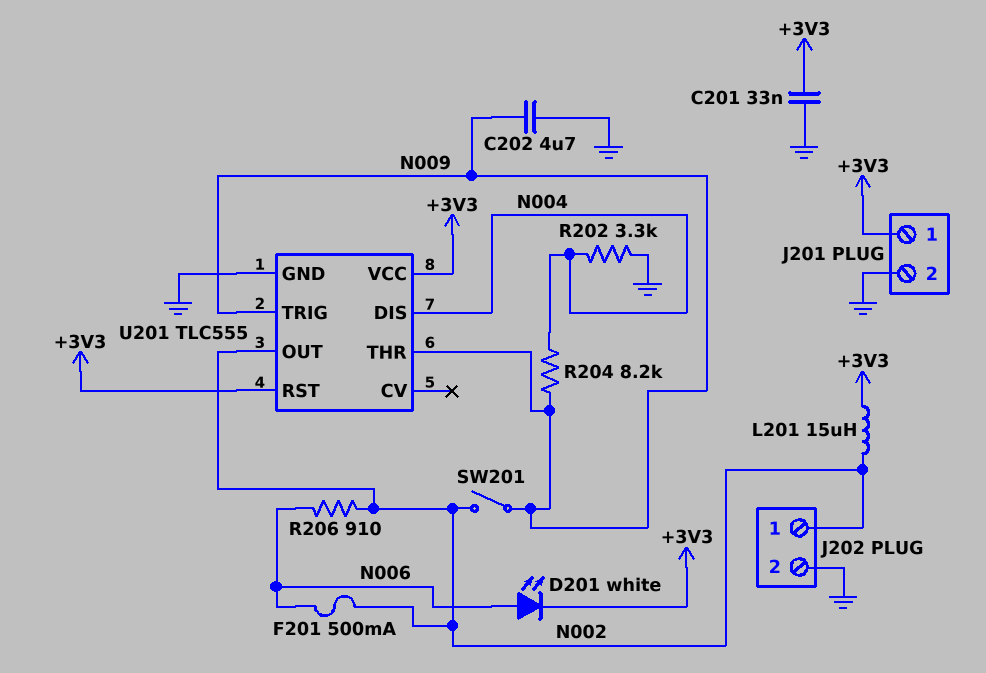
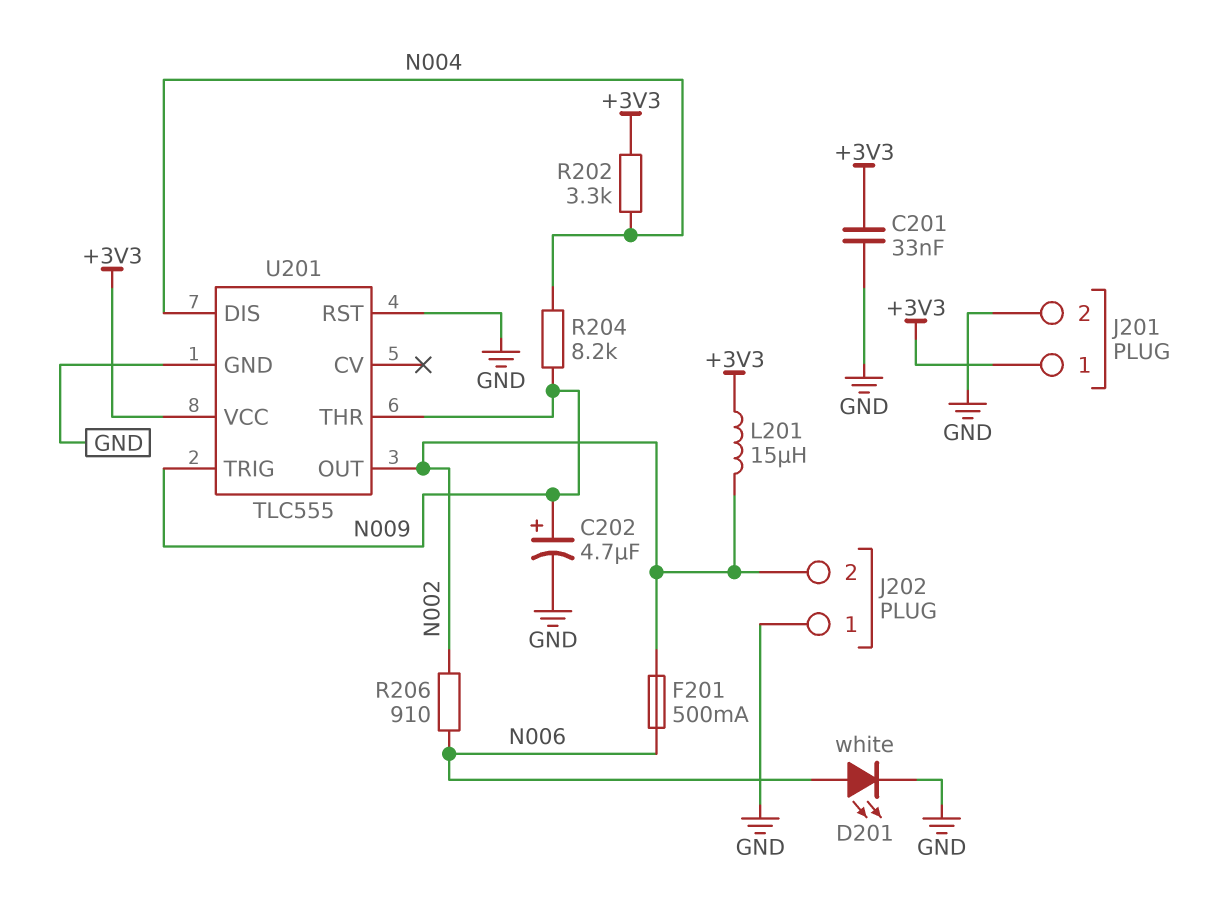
C202: 4.7uF (GND, N009) -> 4.7uF (plus N009, minus GND)
D201: LED white (A N006, K +3V3) -> LED white (A N006, K GND)
J202 pin 1: N002 -> GND
J202 pin 2: GND -> N002
R202: 3.3k (GND, N004) -> 3.3k (+3V3, N004)
SW201: switch (N002, N009) -> none
U201 pin RST: +3V3 -> GND

